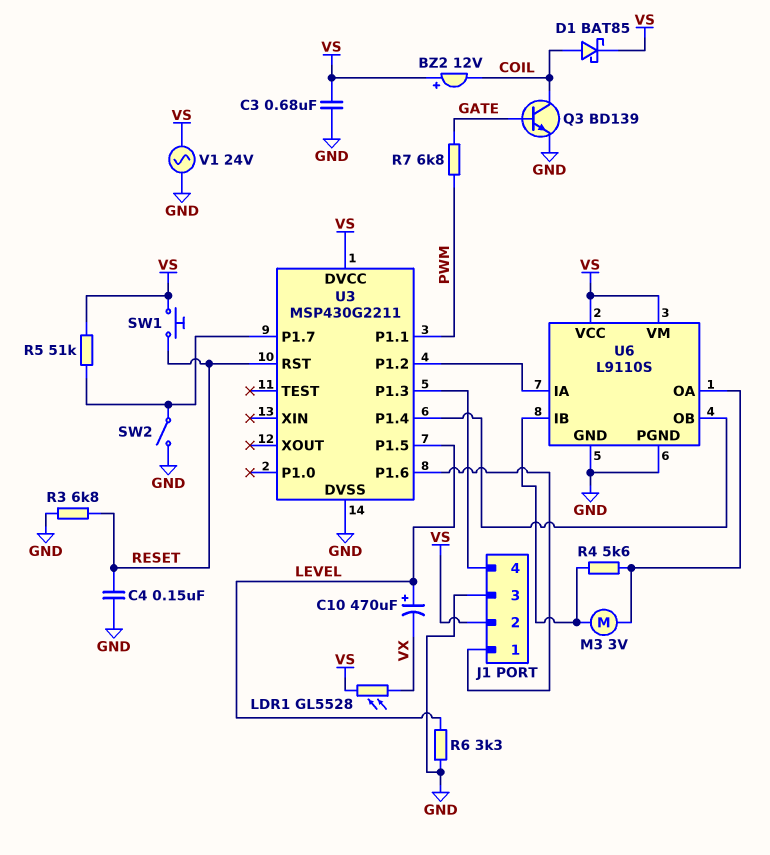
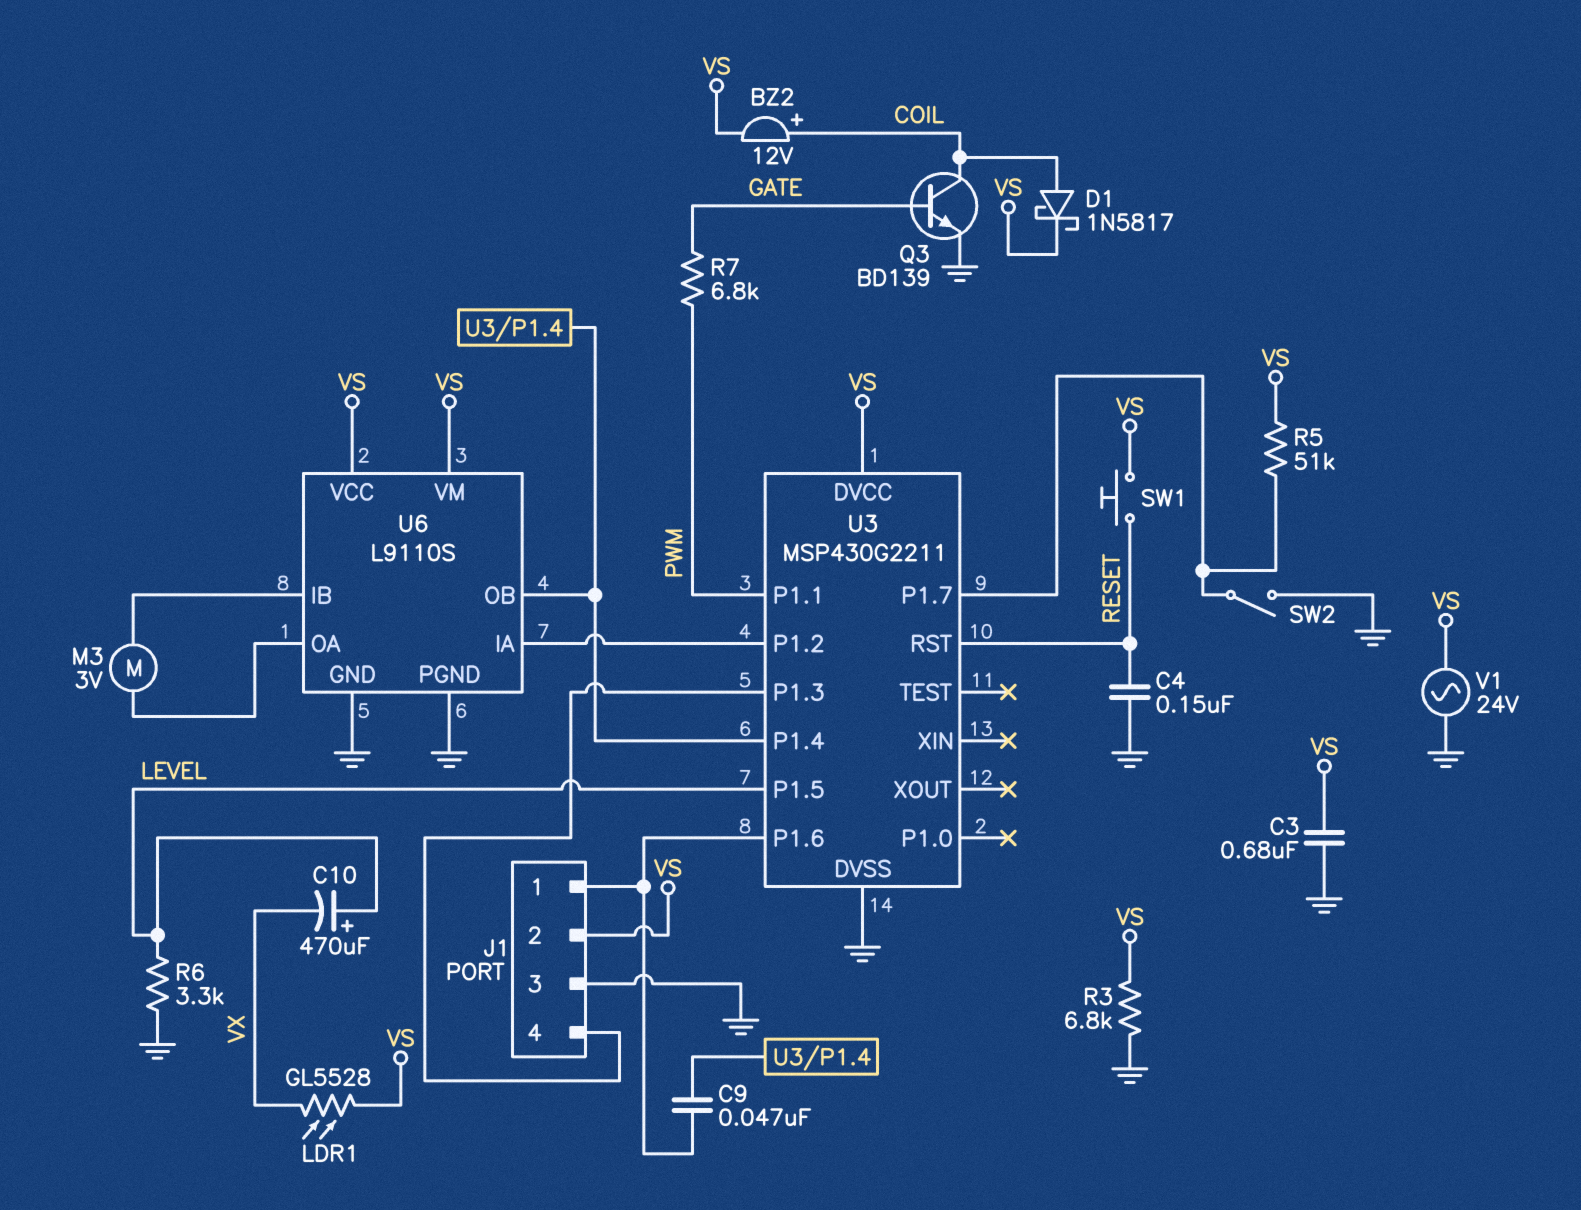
BZ2: buzzer 12V (plus VS, minus COIL) -> buzzer 12V (plus COIL, minus VS)
C9: none -> 47nF (J1/1, U3/P1.4)
D1: schottky BAT85 (A COIL, K VS) -> schottky 1N5817 (A COIL, K VS)
R3: 6.8k (GND, RESET) -> 6.8k (GND, VS)
R4: 5.6k (U6/IB, U6/OA) -> none

